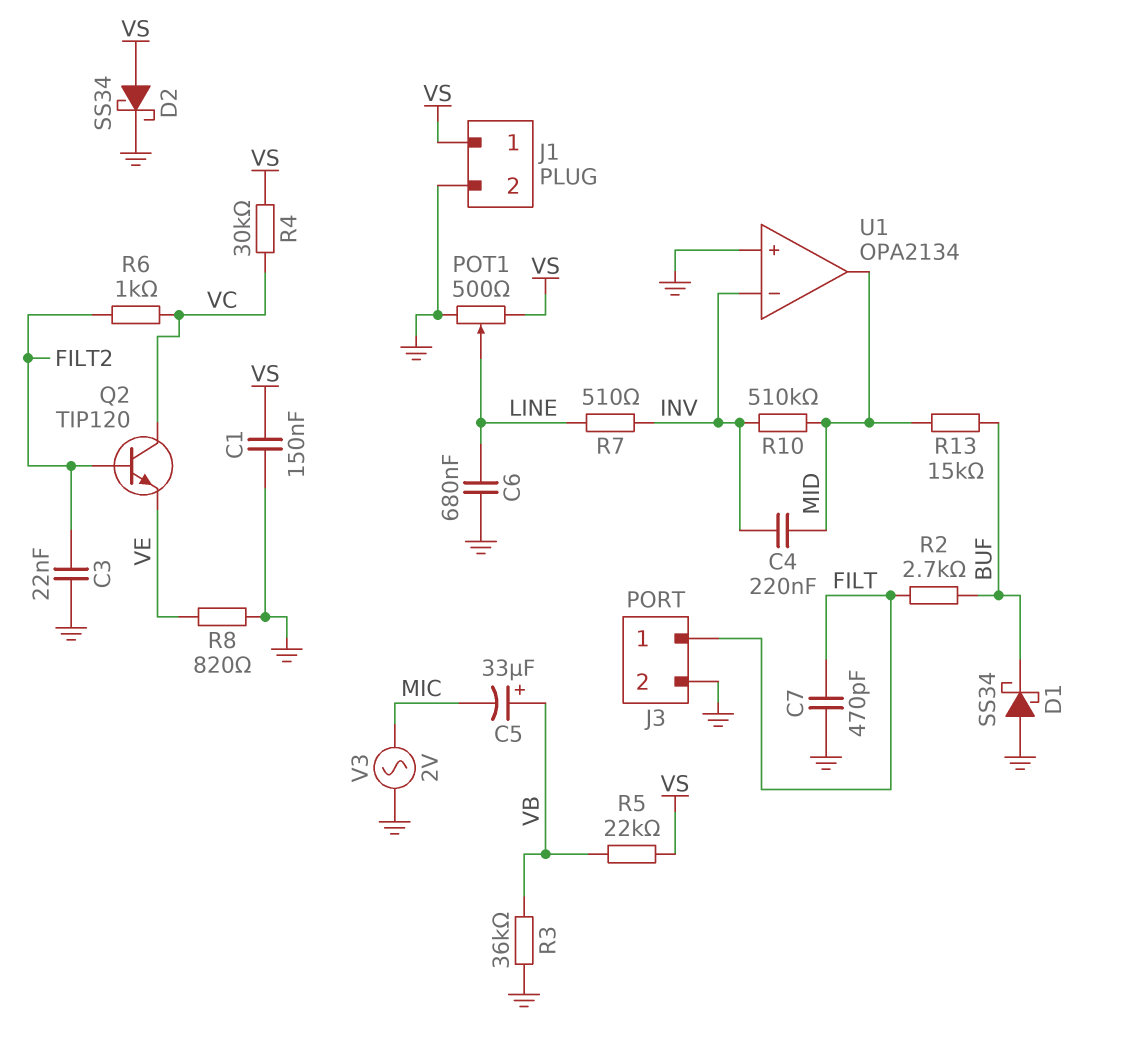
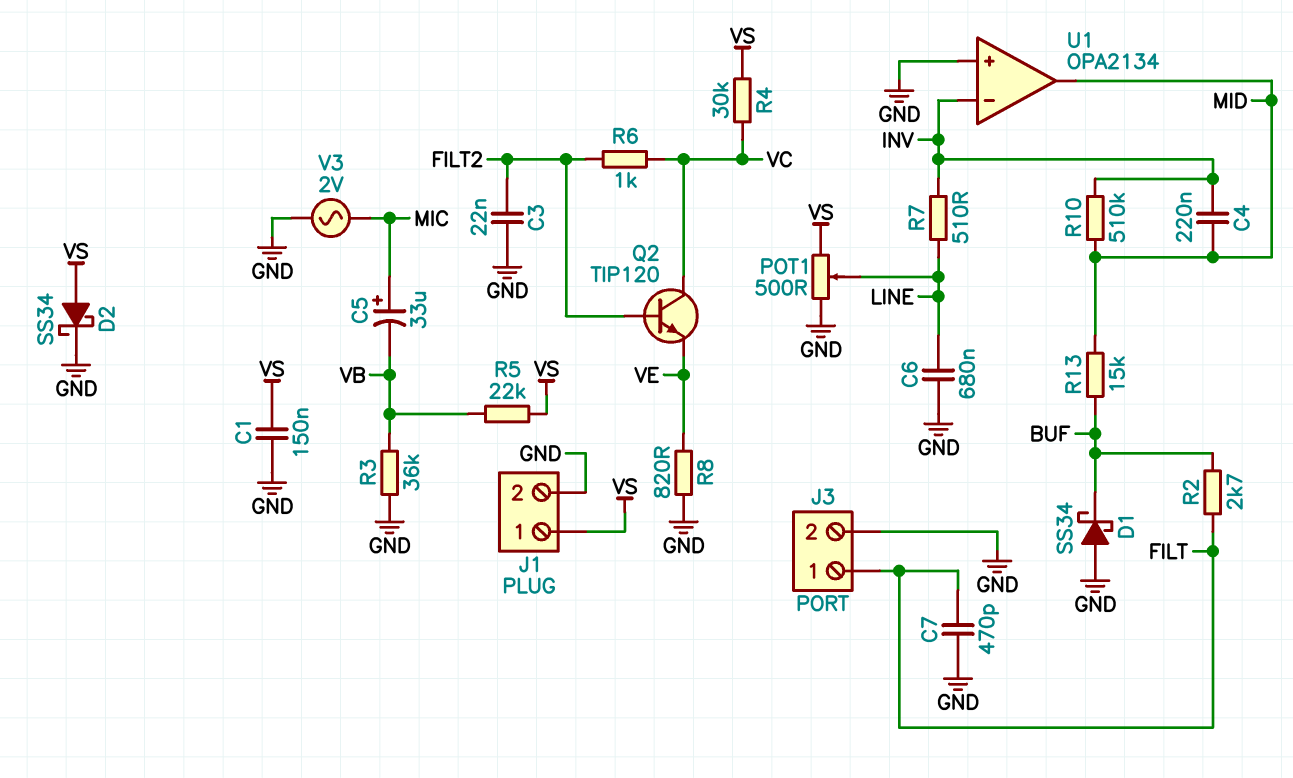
C5: 33uF (plus VB, minus MIC) -> 33uF (plus MIC, minus VB)

